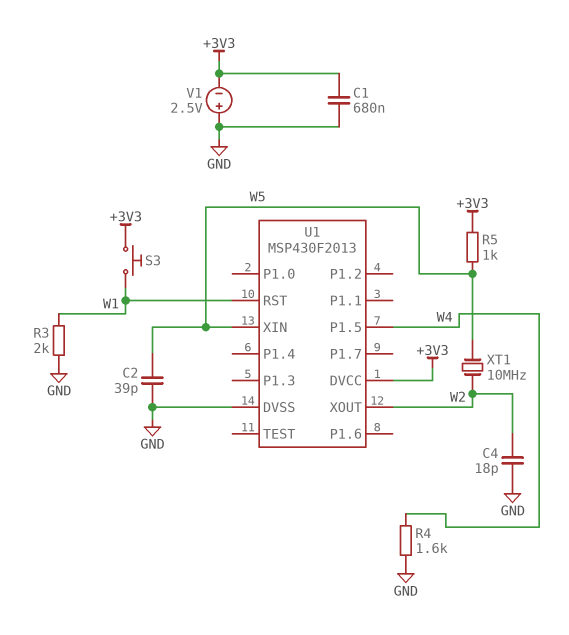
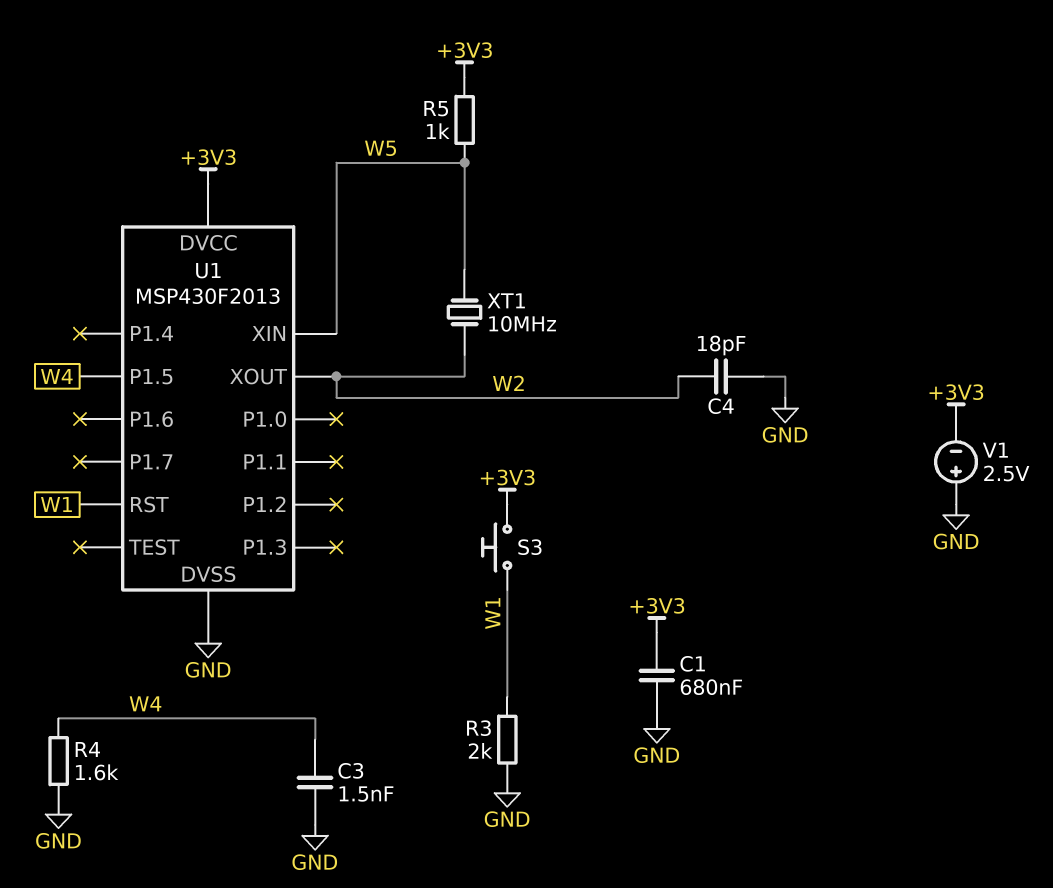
C2: 39pF (GND, W5) -> none
C3: none -> 1.5nF (GND, W4)

